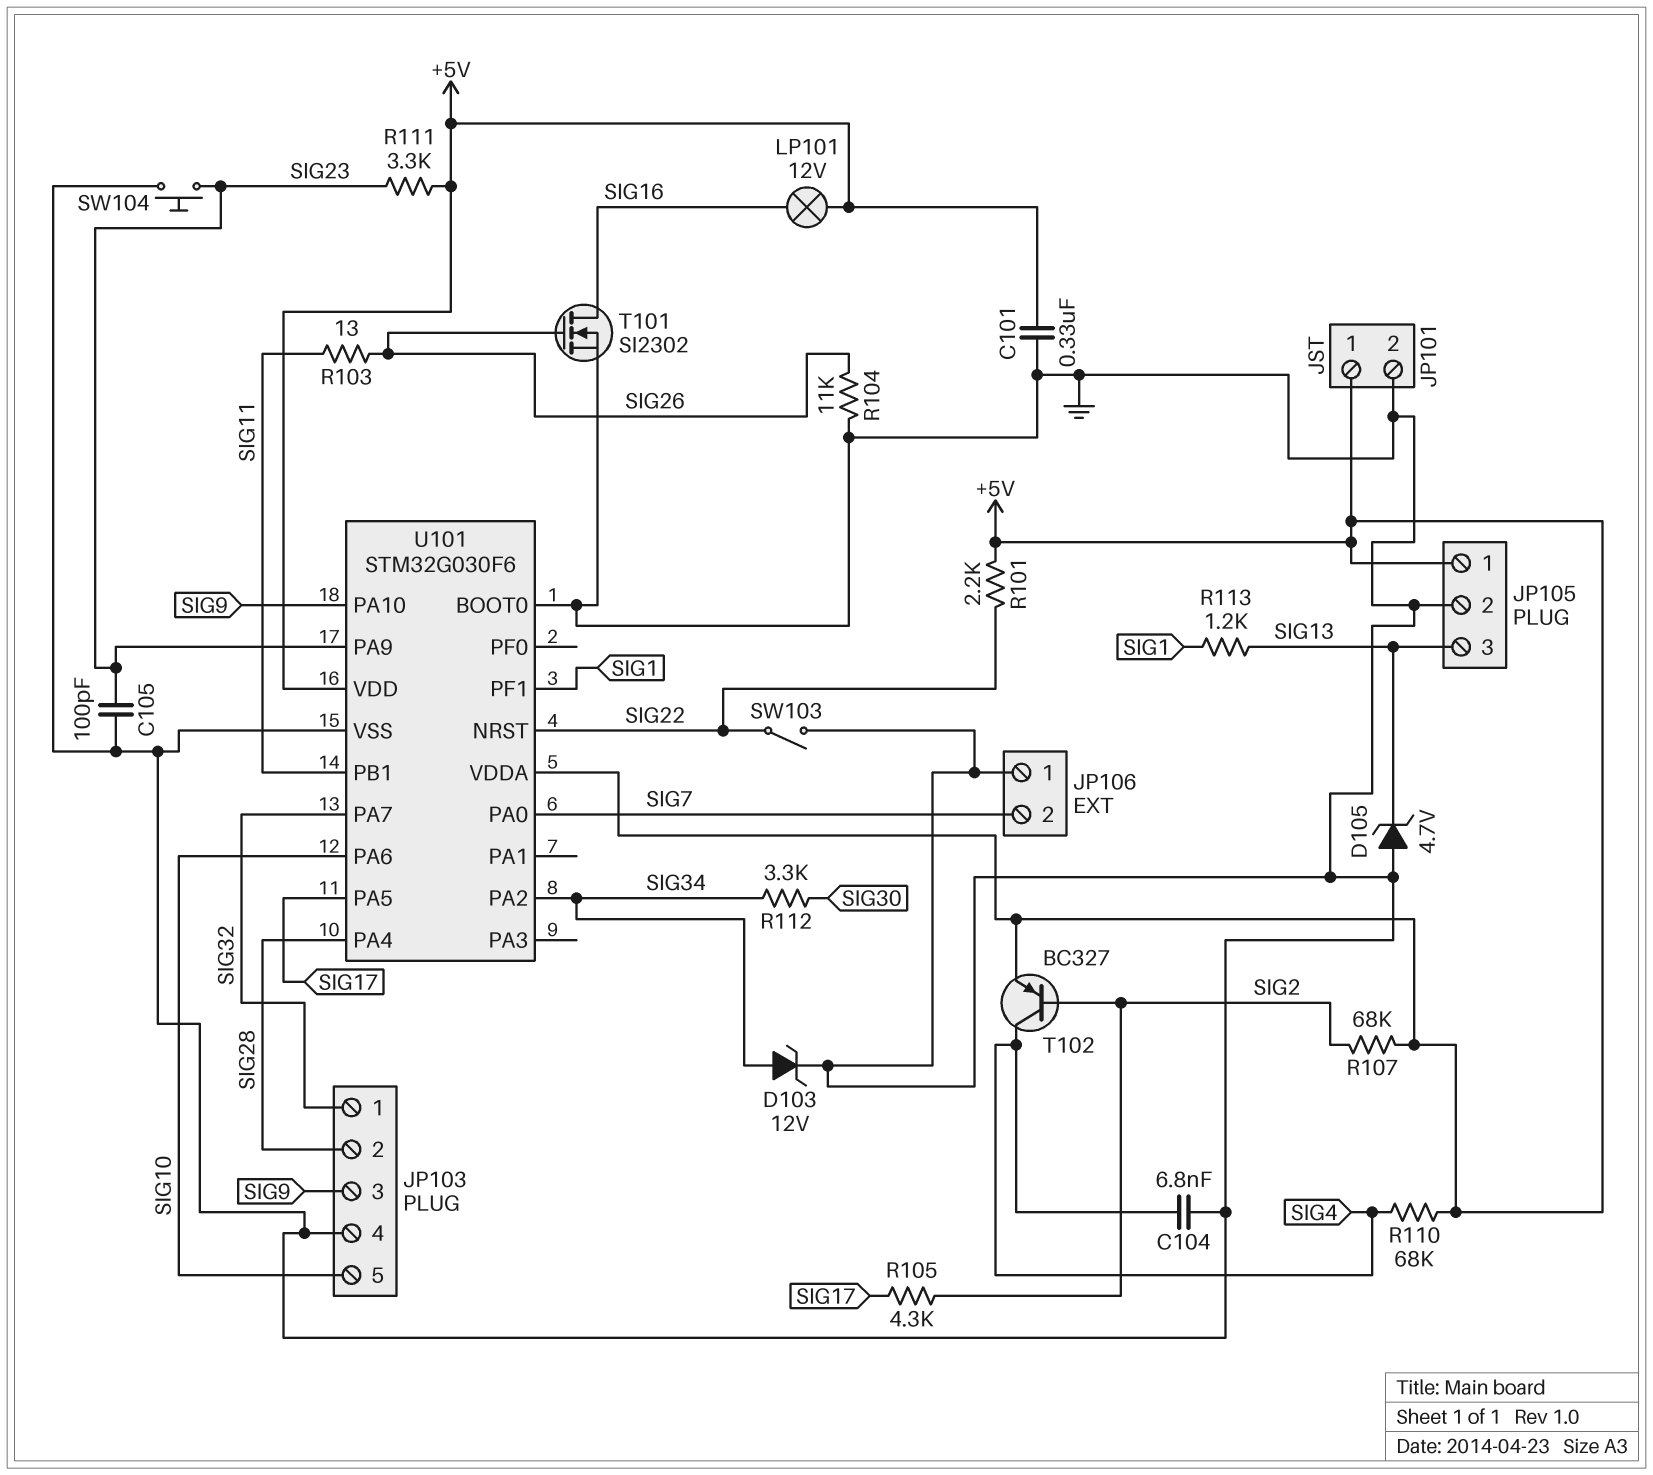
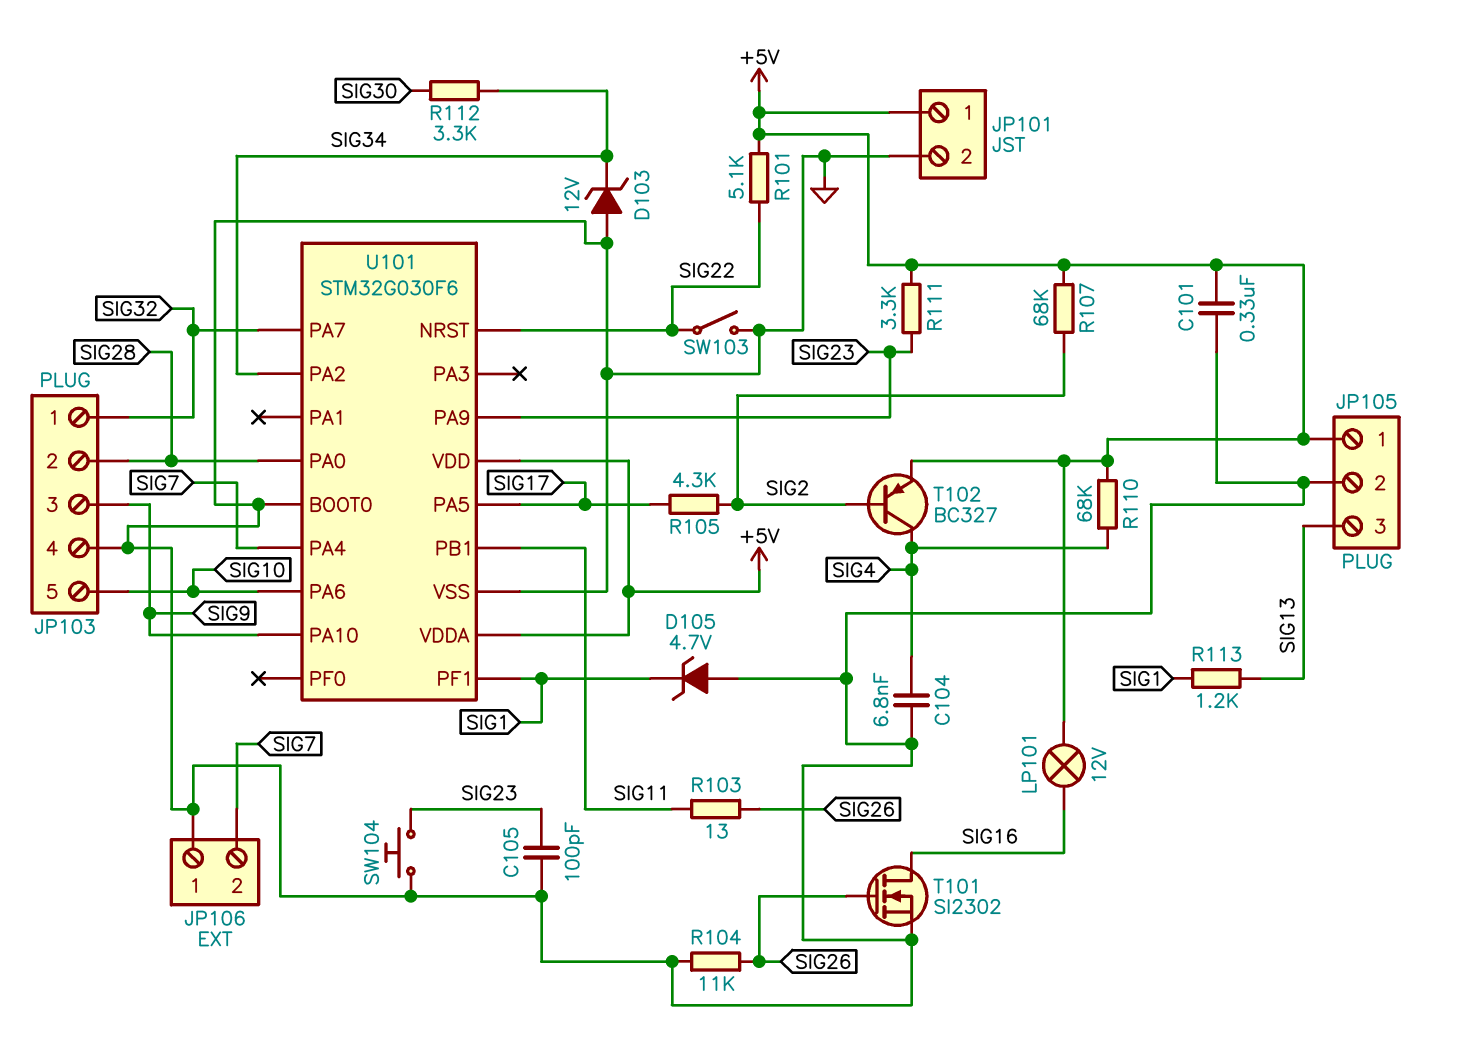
D103: zener 12V (A SIG34, K GND) -> zener 12V (A GND, K SIG34)
D105: zener 4.7V (A GND, K SIG13) -> zener 4.7V (A GND, K SIG1)
R101: 2.2k (+5V, SIG22) -> 5.1k (+5V, SIG22)
U101 pin PA0: SIG7 -> SIG28
U101 pin PA4: SIG28 -> SIG7

